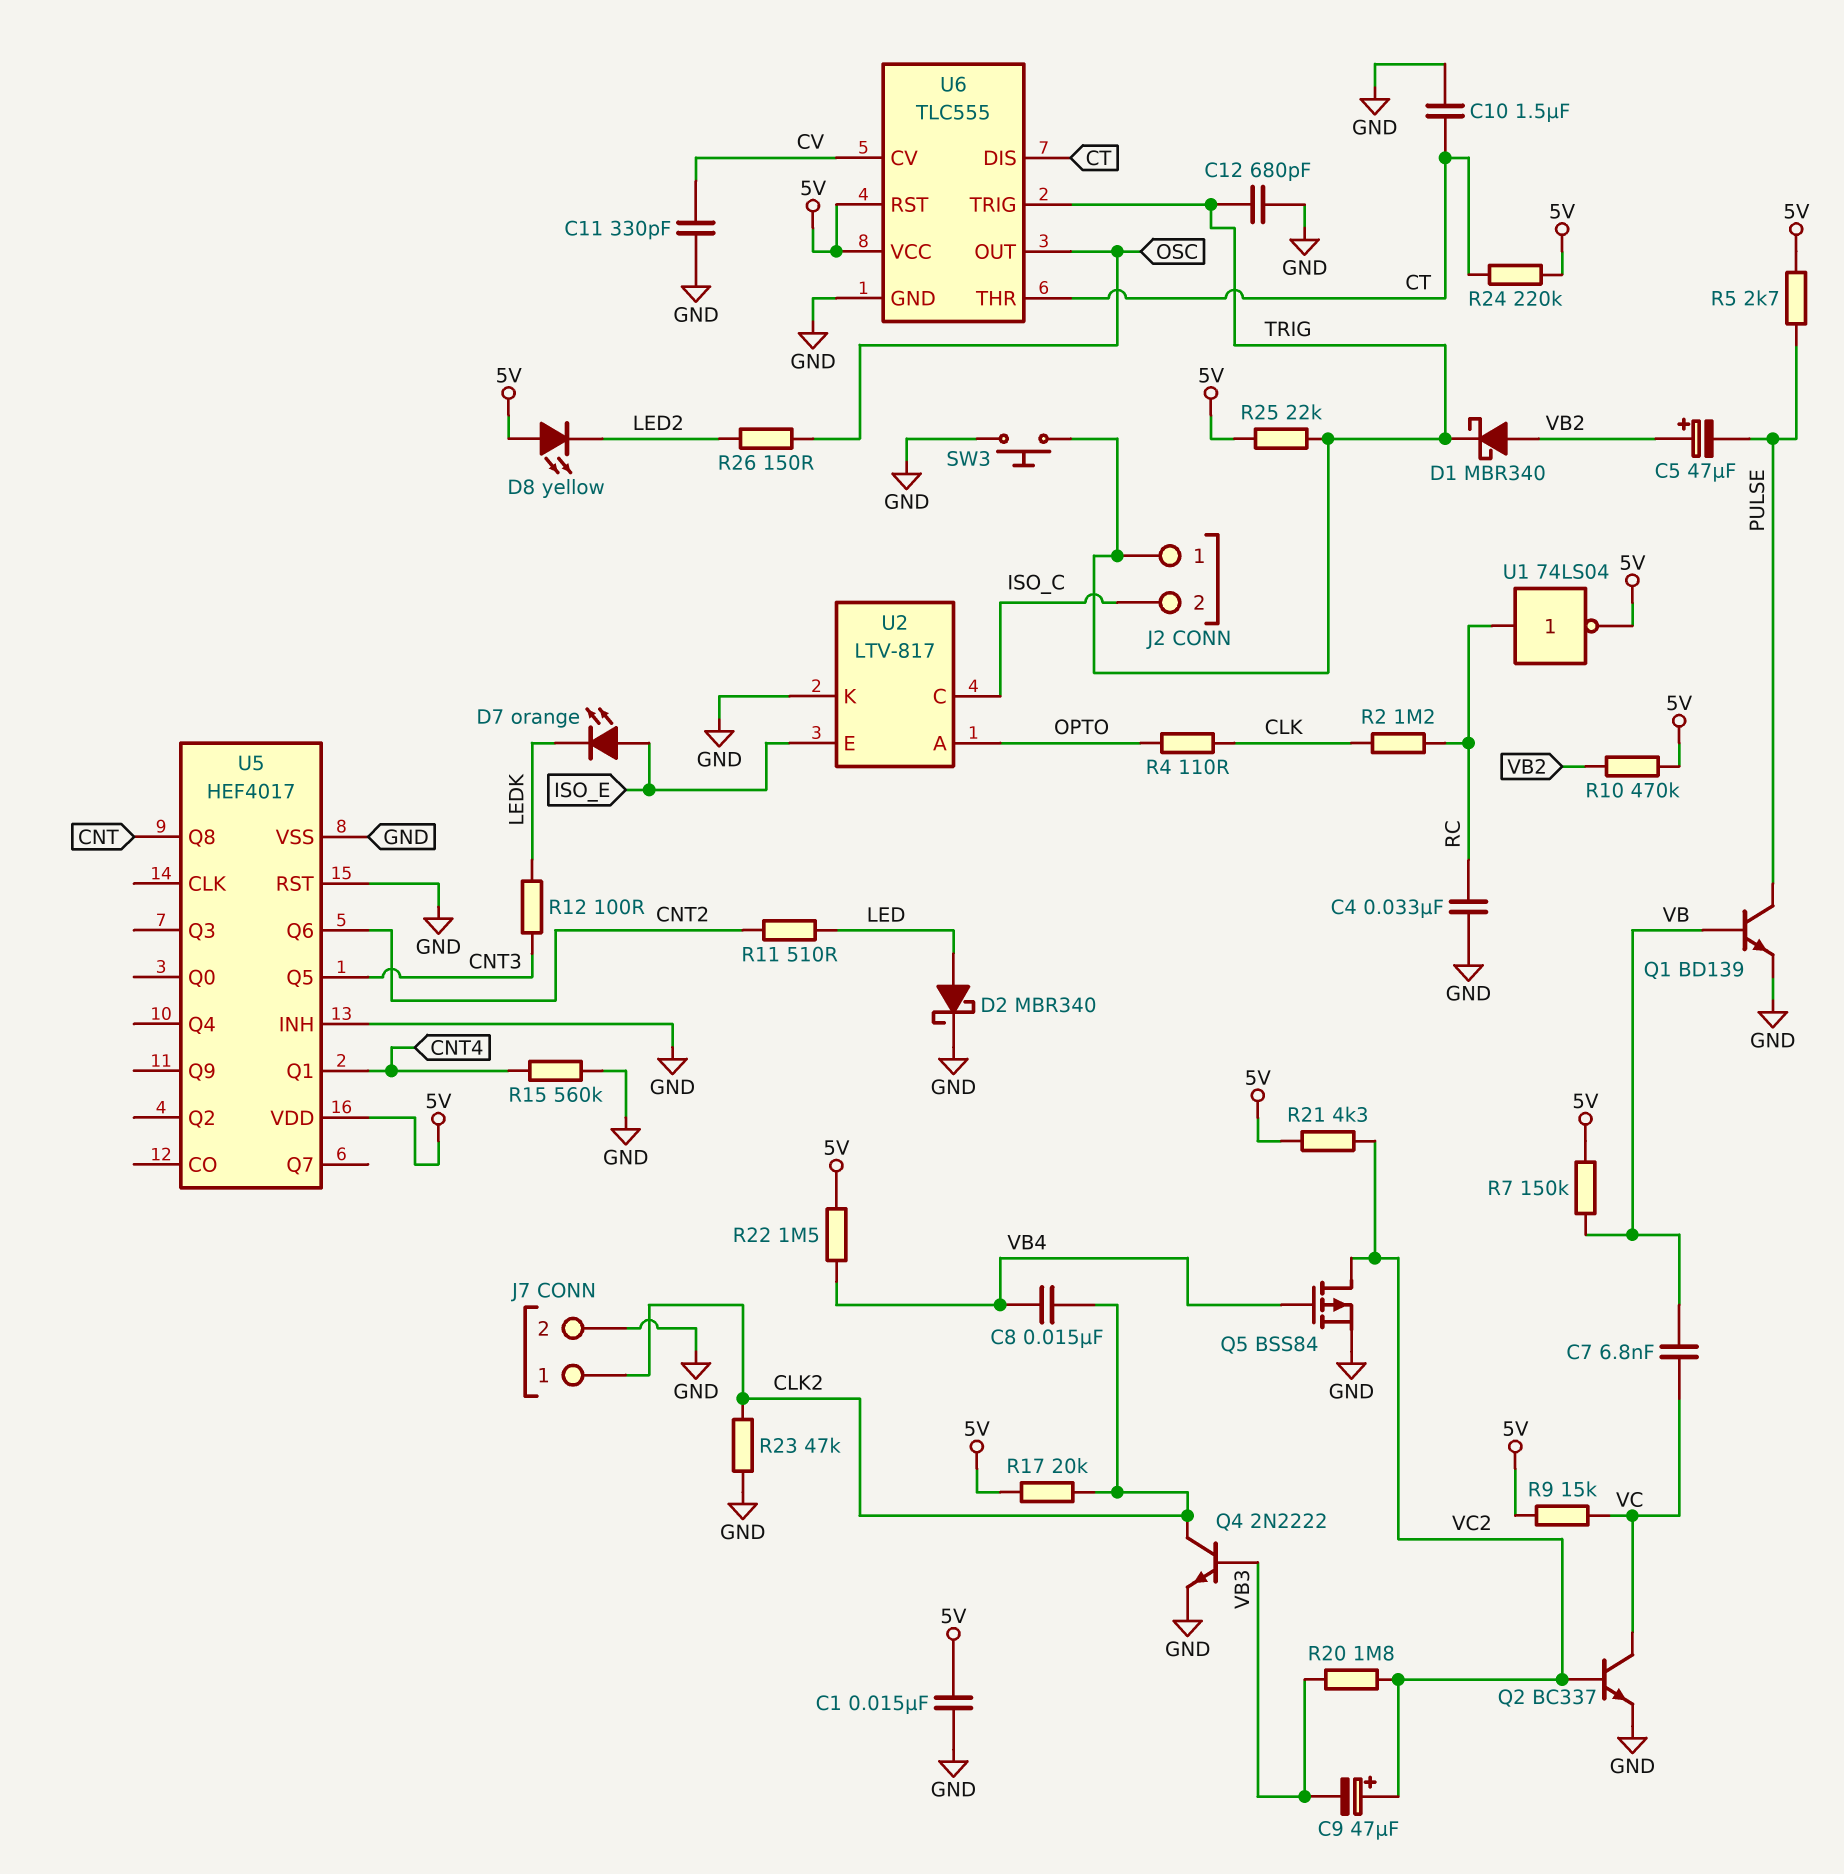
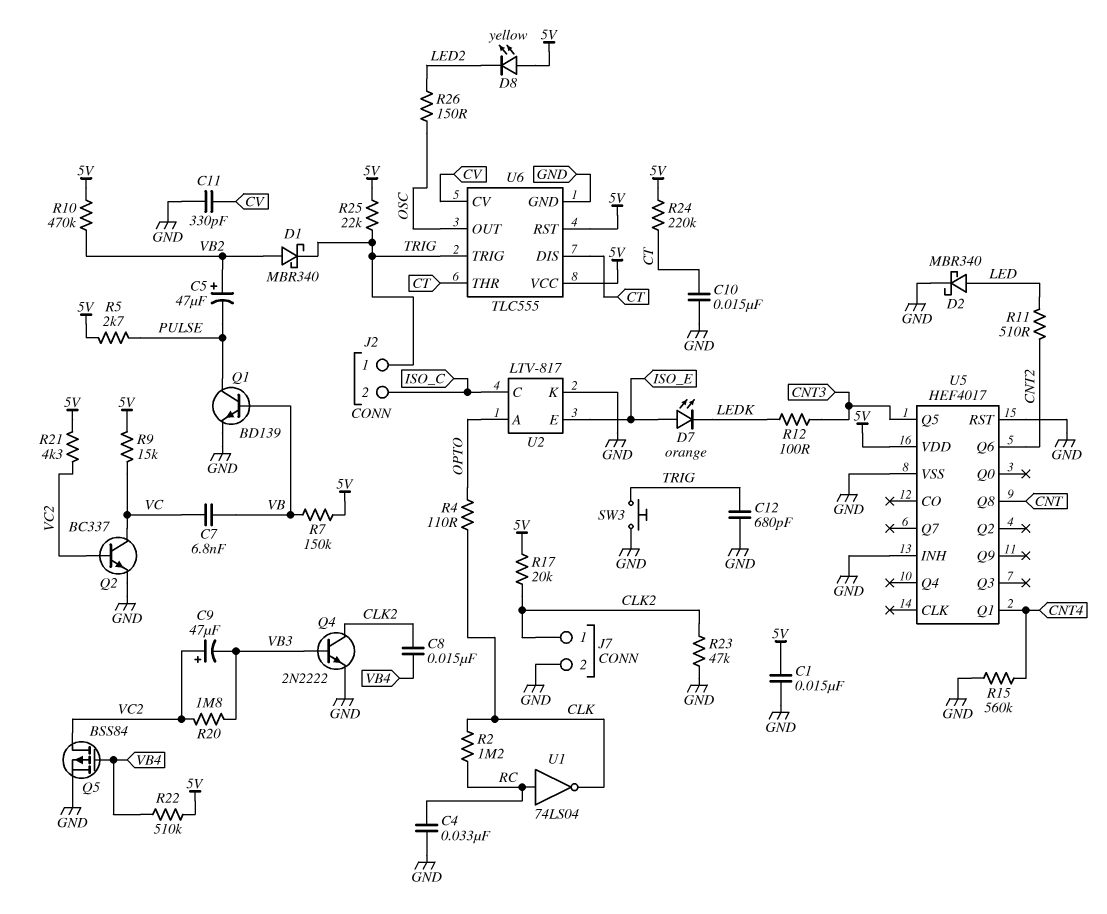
C10: 1.5uF (CT, GND) -> 15nF (CT, GND)
R22: 1.5M (5V, VB4) -> 510k (5V, VB4)
U1: NOT 74LS04 (in RC, out 5V) -> NOT 74LS04 (in RC, out CLK)

